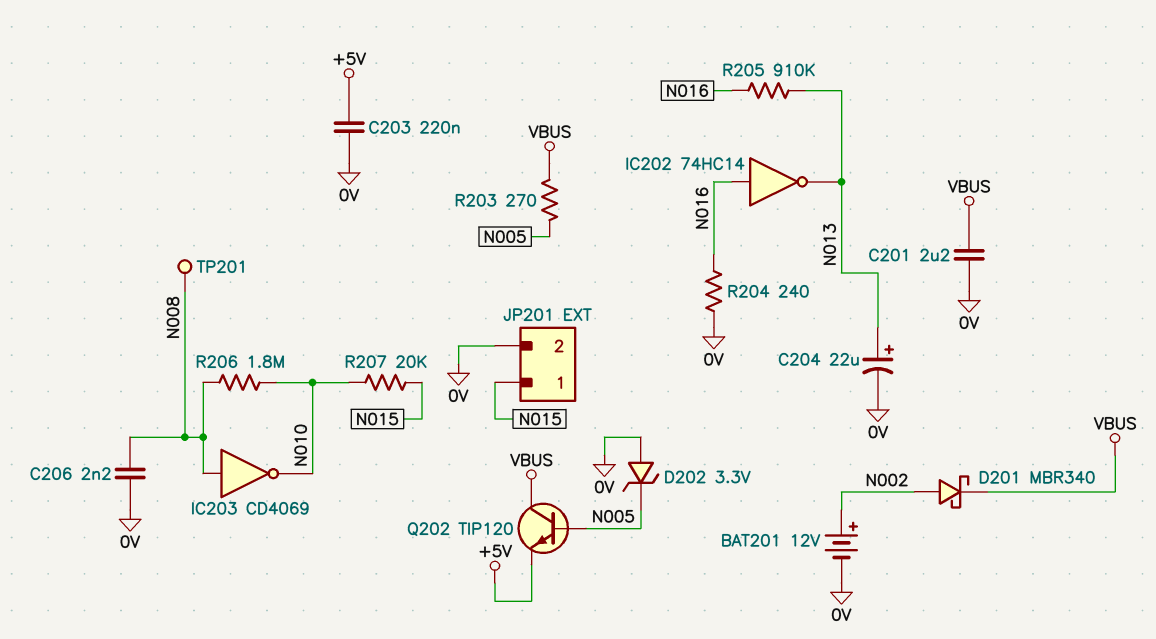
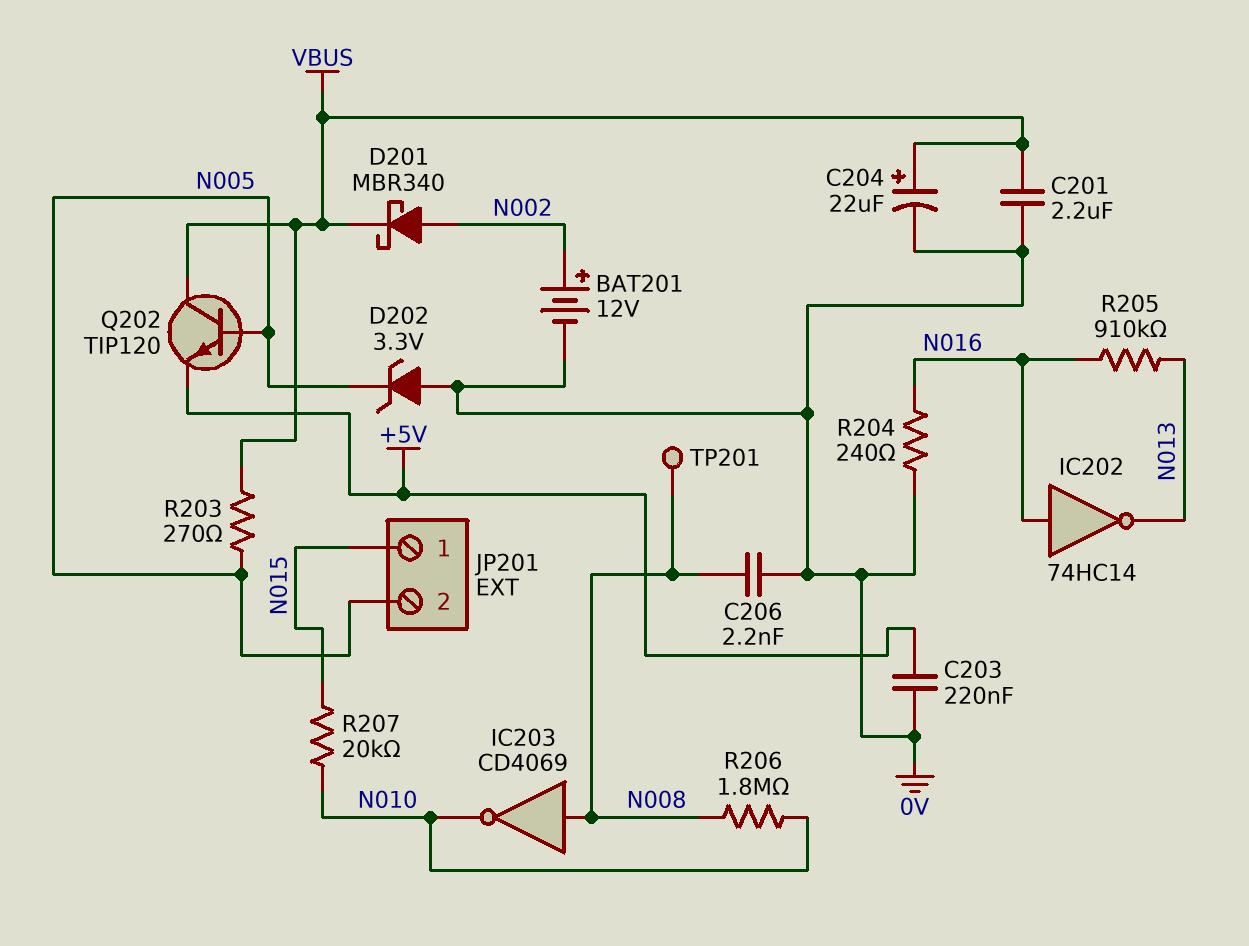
C204: 22uF (plus N013, minus 0V) -> 22uF (plus VBUS, minus 0V)
JP201 pin 2: 0V -> N005

